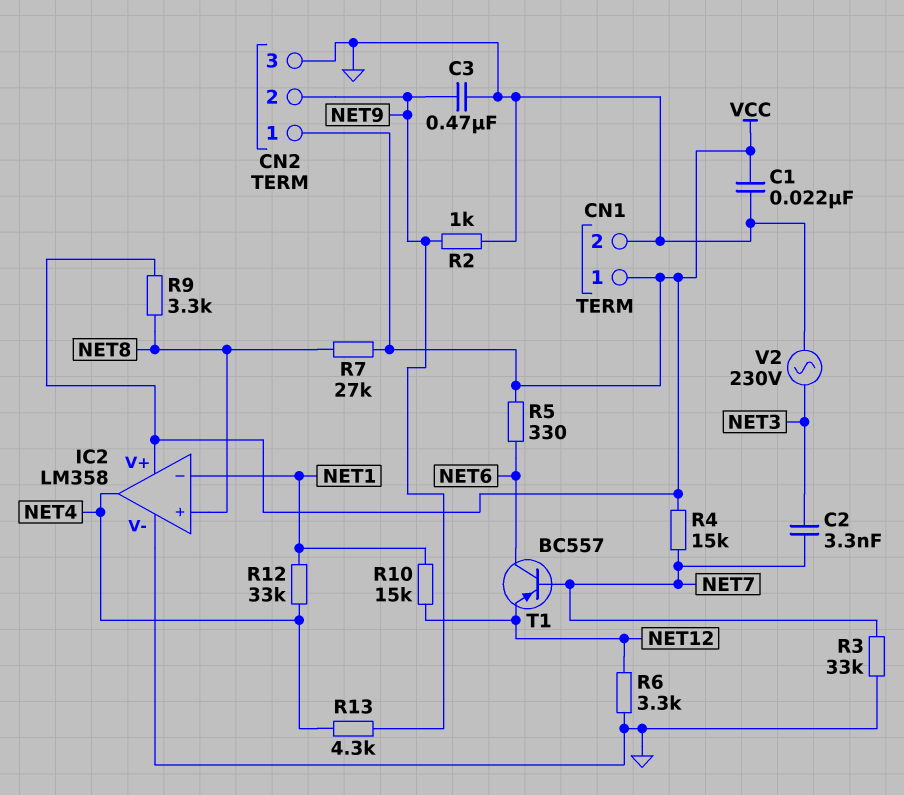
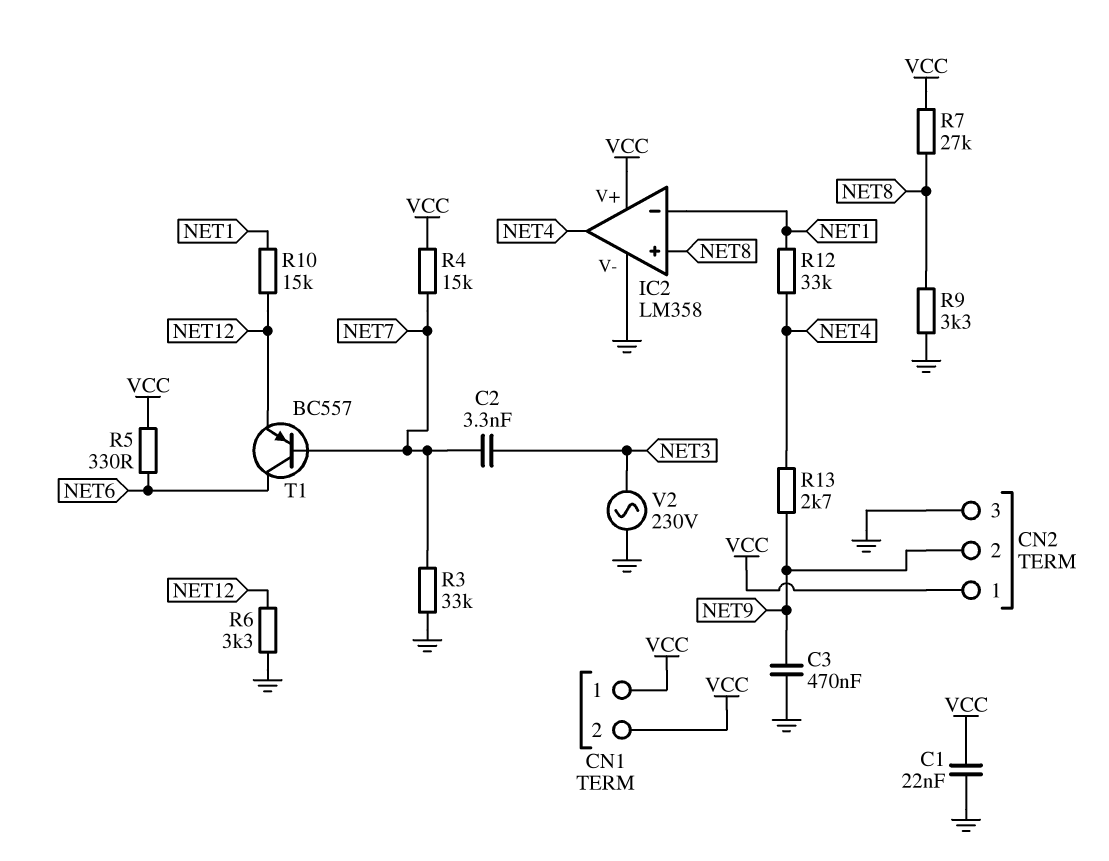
CN1 pin 2: GND -> VCC
R2: 1k (GND, NET9) -> none
R9: 3.3k (NET8, VCC) -> 3.3k (GND, NET8)
R13: 4.3k (NET4, NET9) -> 2.7k (NET4, NET9)

